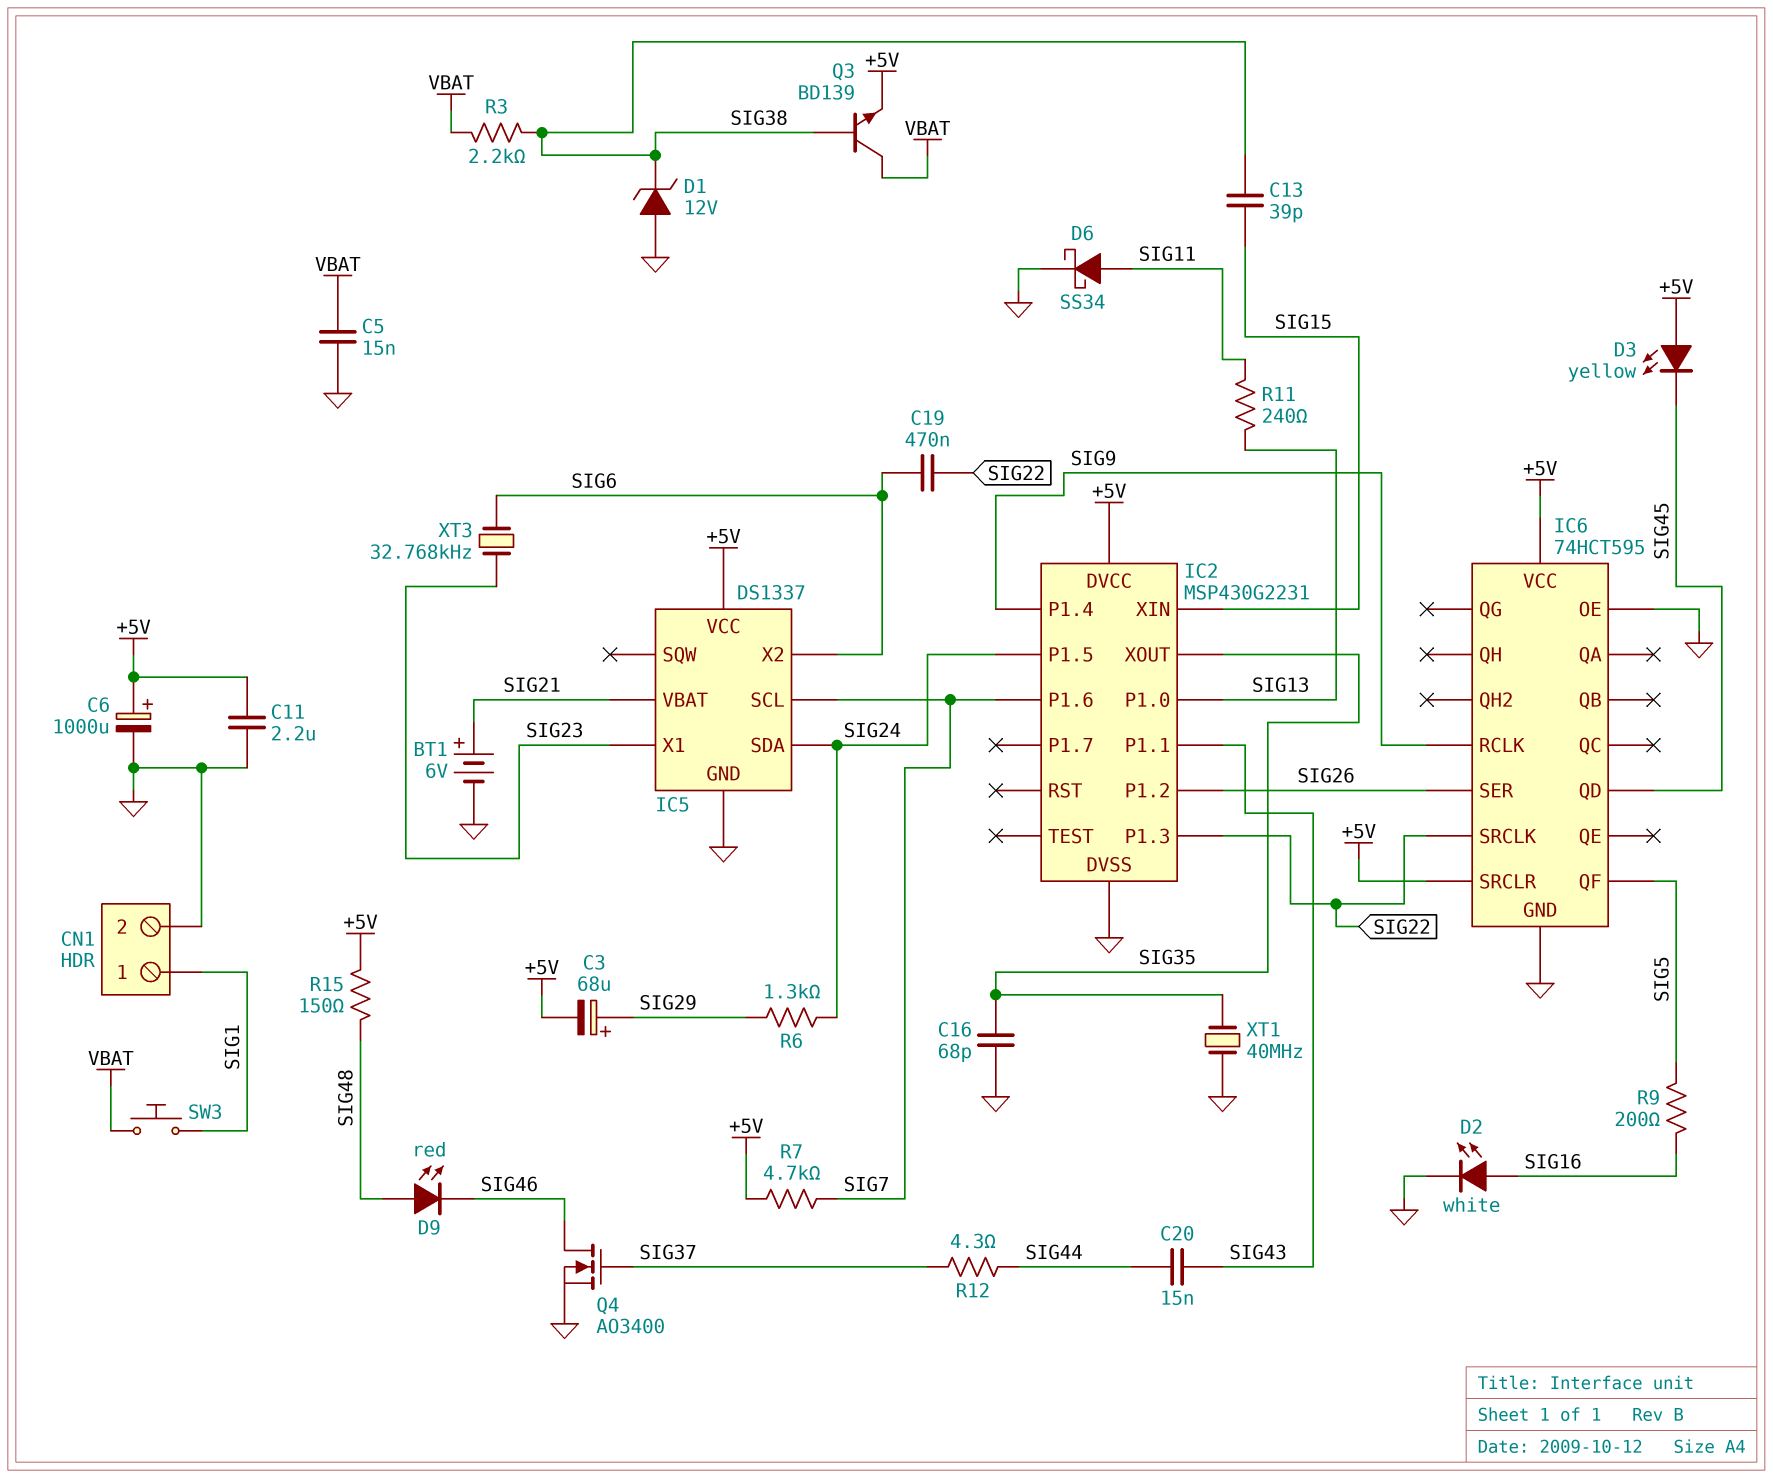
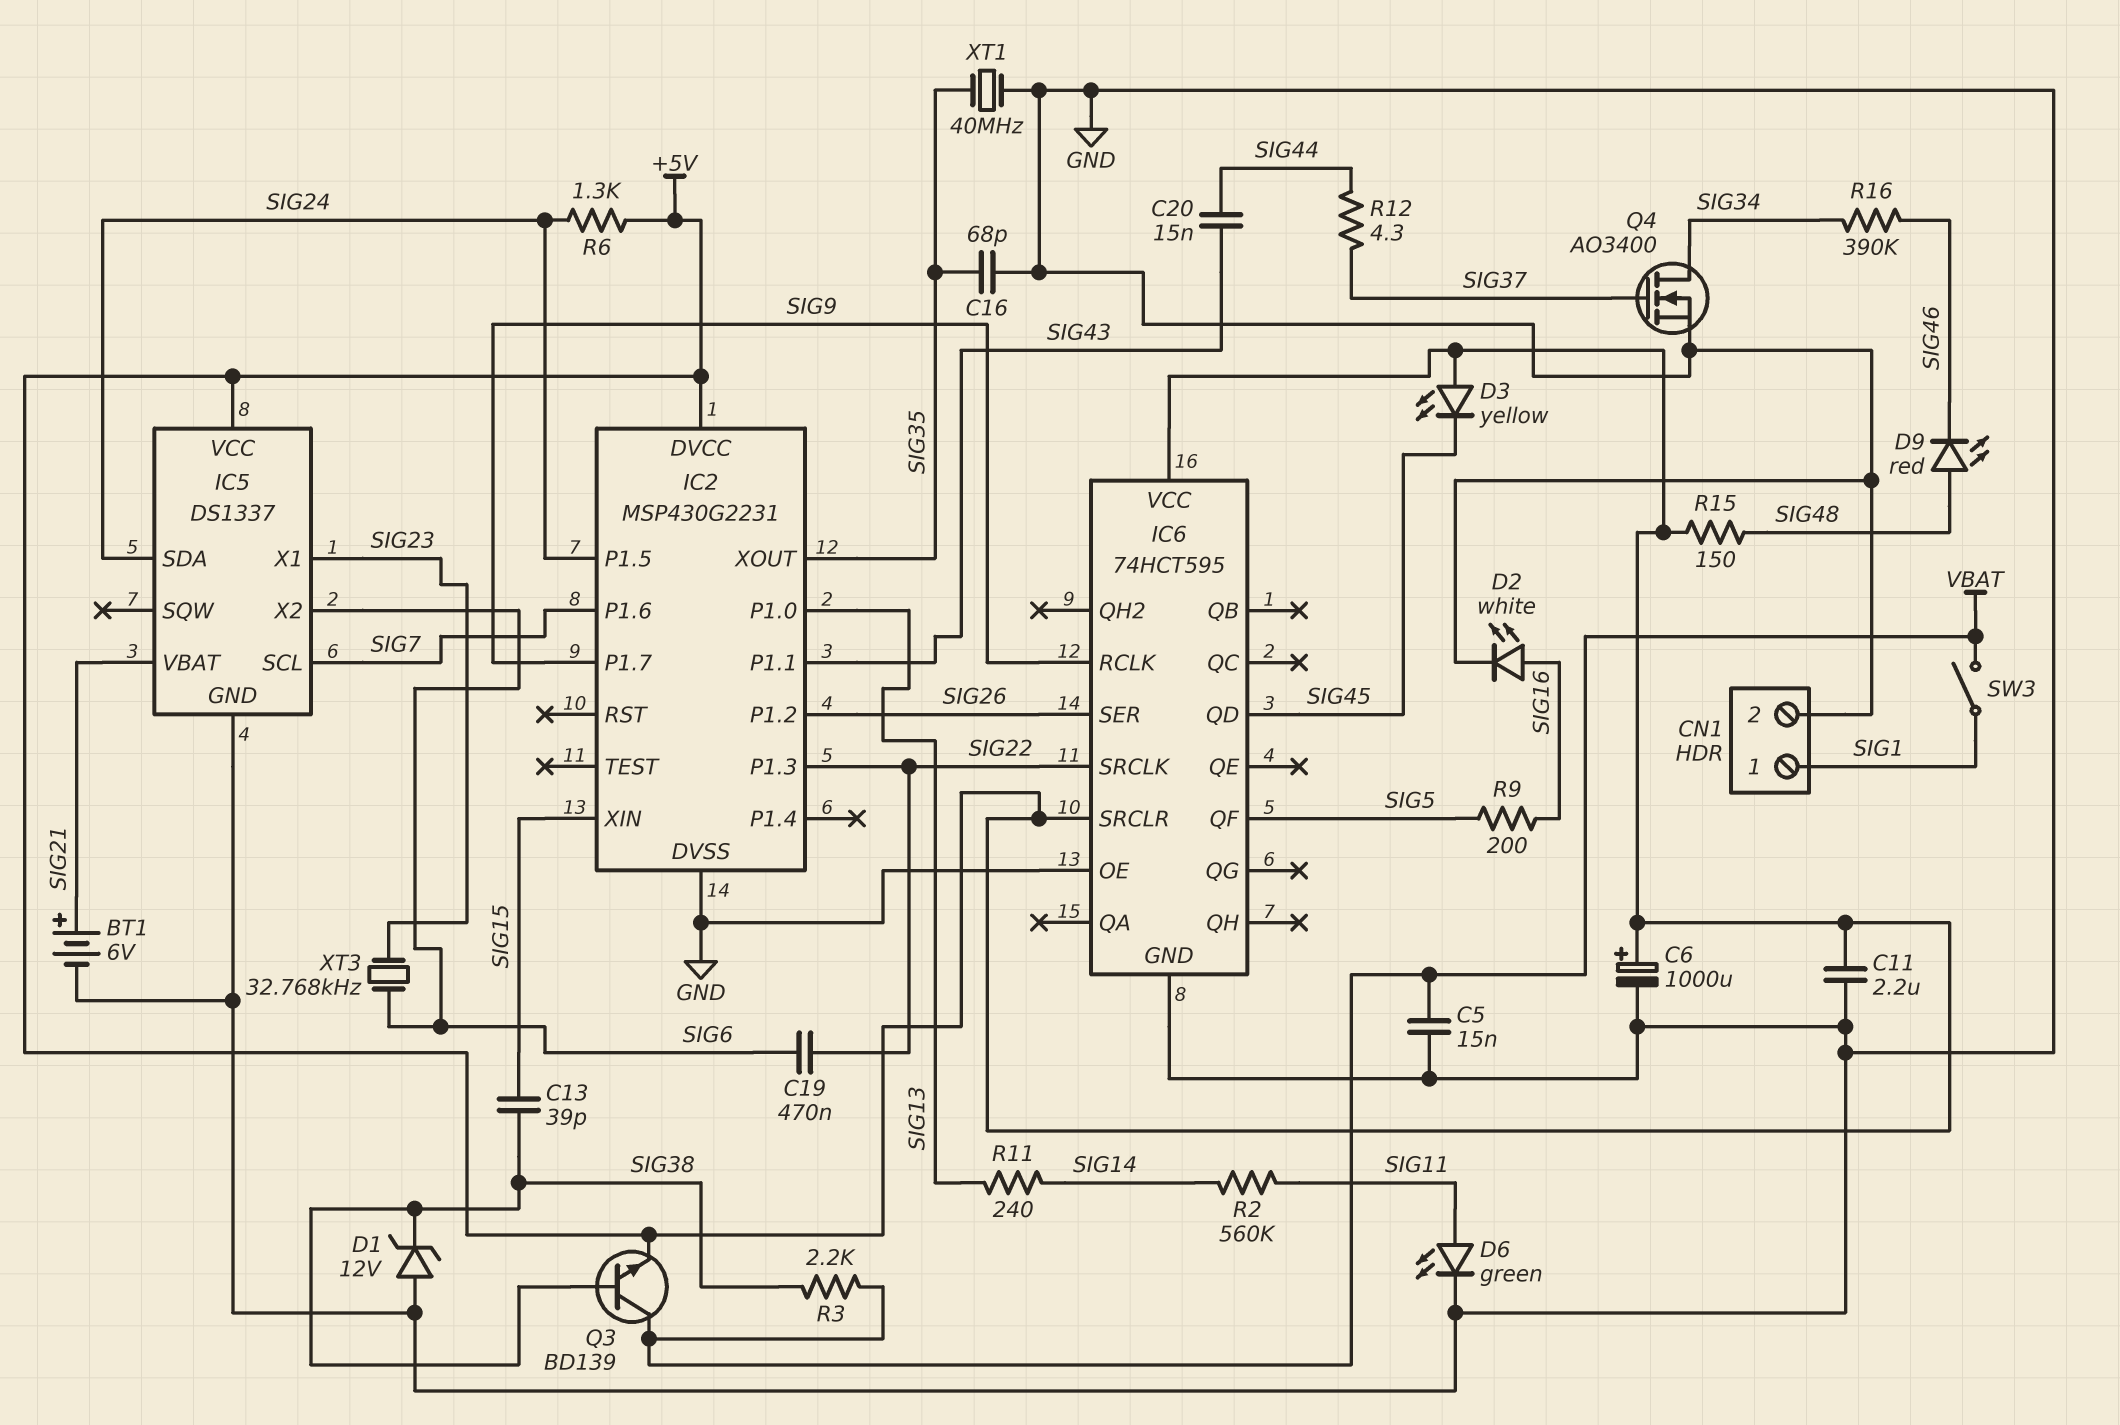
C3: 68uF (plus SIG29, minus +5V) -> none
D6: schottky SS34 (A SIG11, K GND) -> LED green (A SIG11, K GND)
IC2 pin P1.4: SIG9 -> none
IC2 pin P1.7: none -> SIG9
Q4: NMOS AO3400 (G SIG37, D SIG46, S GND) -> NMOS AO3400 (G SIG37, D SIG34, S GND)
R2: none -> 560k (SIG11, SIG14)
R6: 1.3k (SIG24, SIG29) -> 1.3k (+5V, SIG24)
R7: 4.7k (+5V, SIG7) -> none
R11: 240 (SIG11, SIG13) -> 240 (SIG13, SIG14)
R16: none -> 390k (SIG34, SIG46)
SW3: button (SIG1, VBAT) -> switch (SIG1, VBAT)

